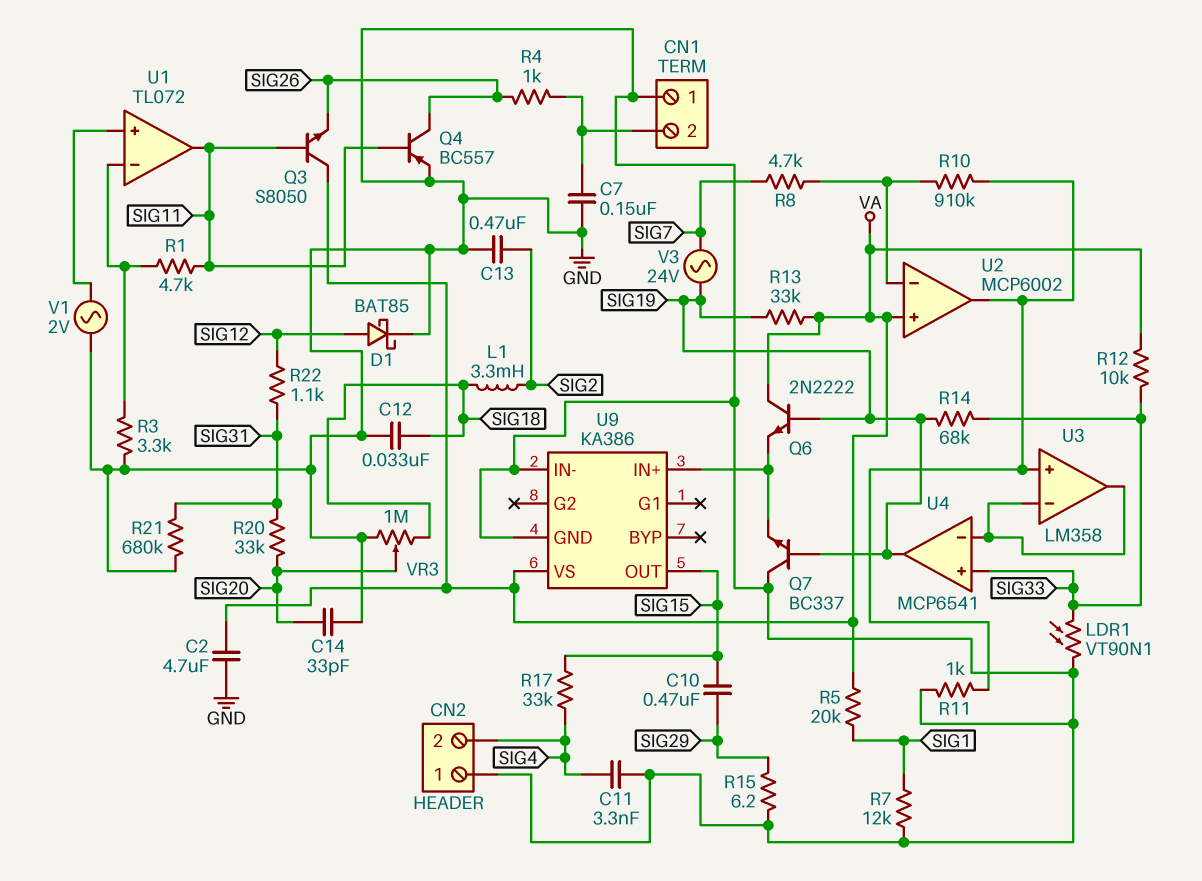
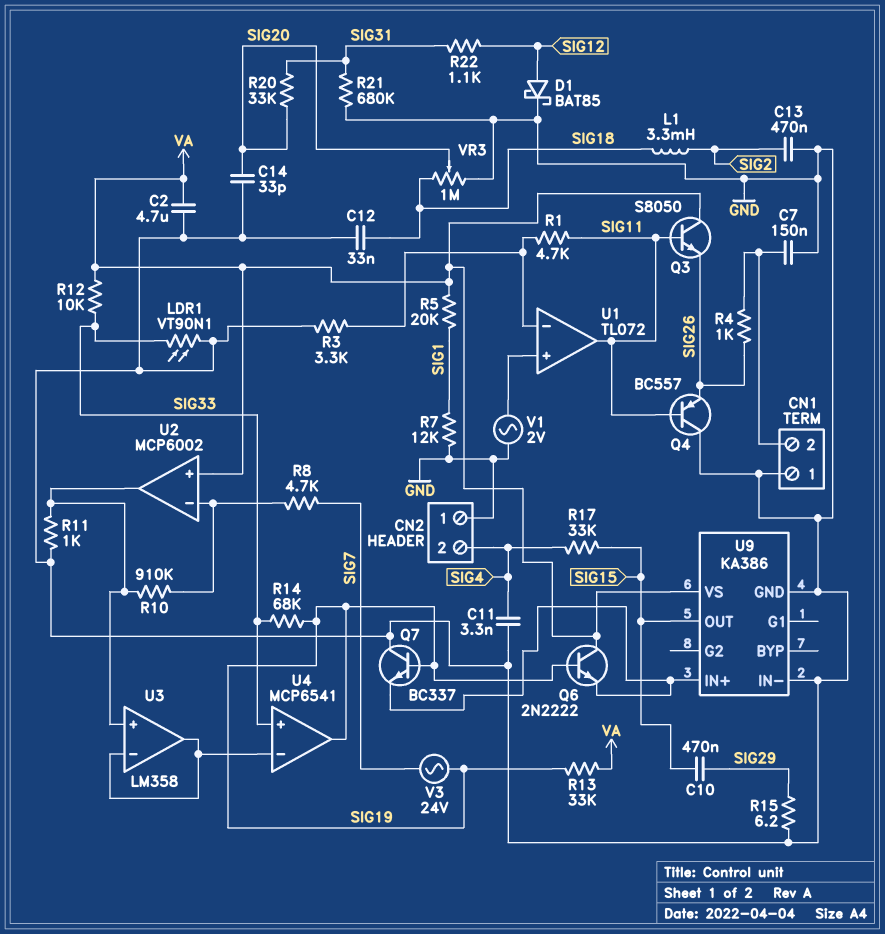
Q4: PNP BC557 (B SIG11, C SIG26, E GND) -> PNP BC557 (B SIG11, C GND, E SIG26)

